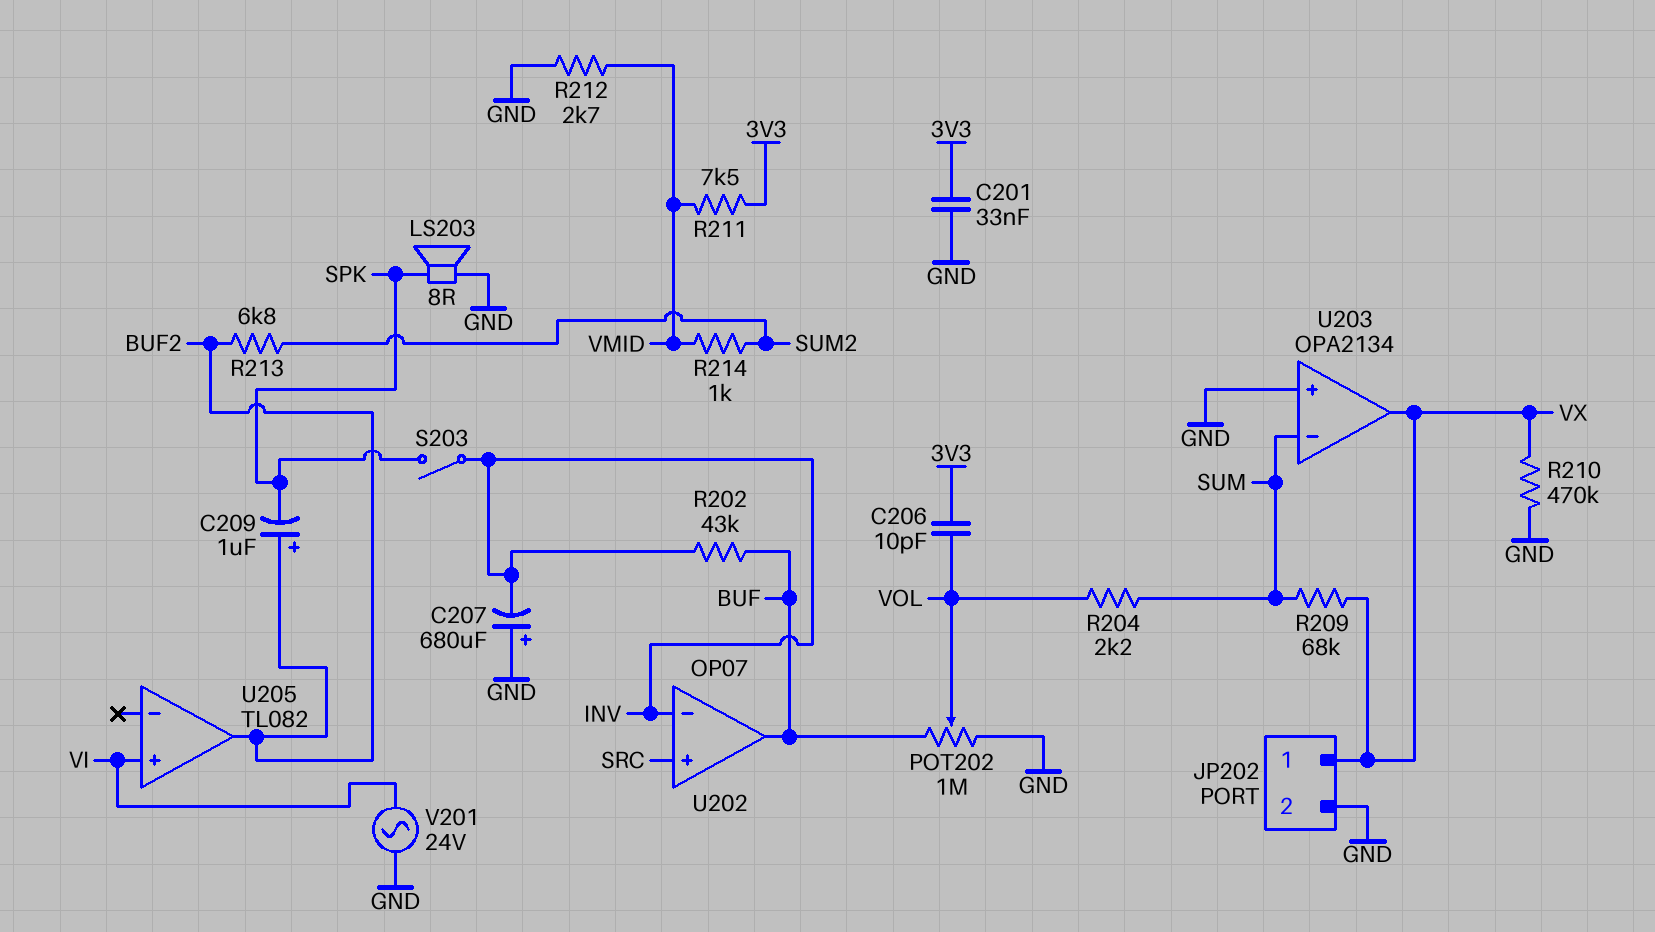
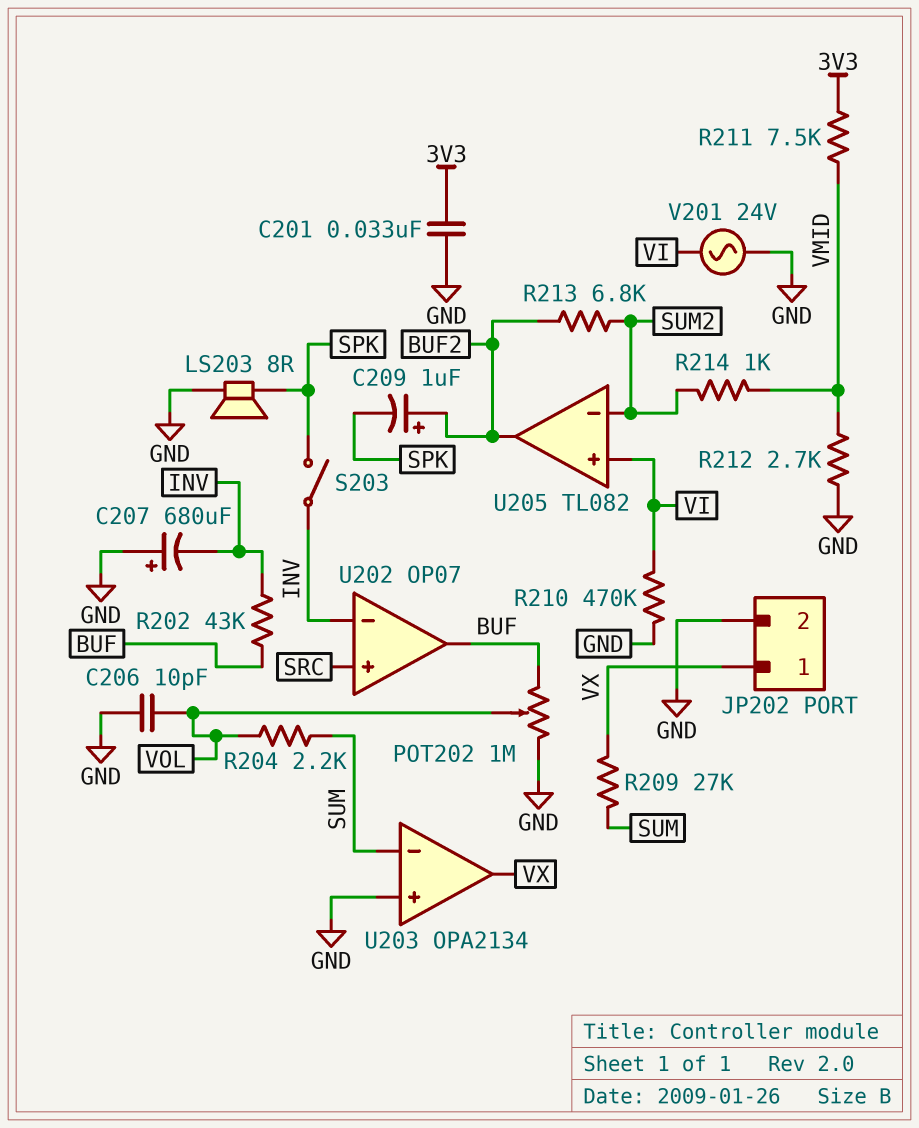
C206: 10pF (3V3, VOL) -> 10pF (GND, VOL)
R209: 68k (SUM, VX) -> 27k (SUM, VX)
R210: 470k (GND, VX) -> 470k (GND, VI)
U205 pin in-: none -> SUM2

